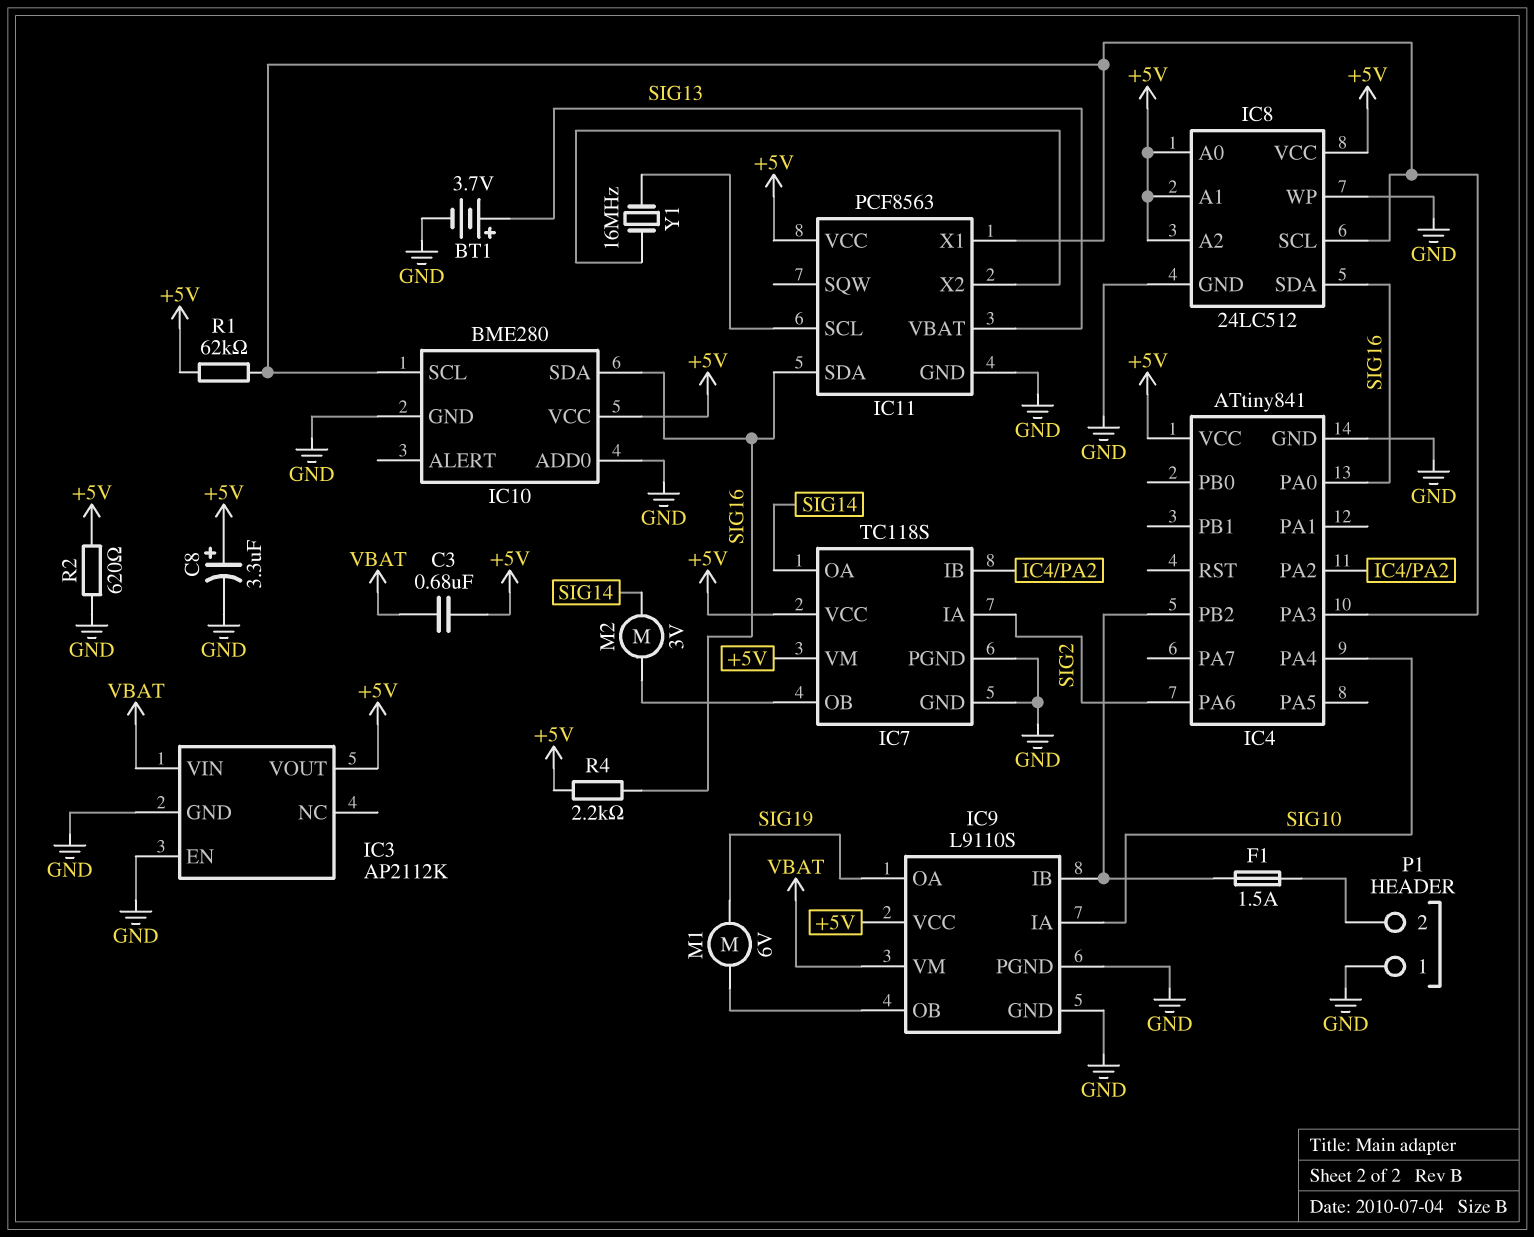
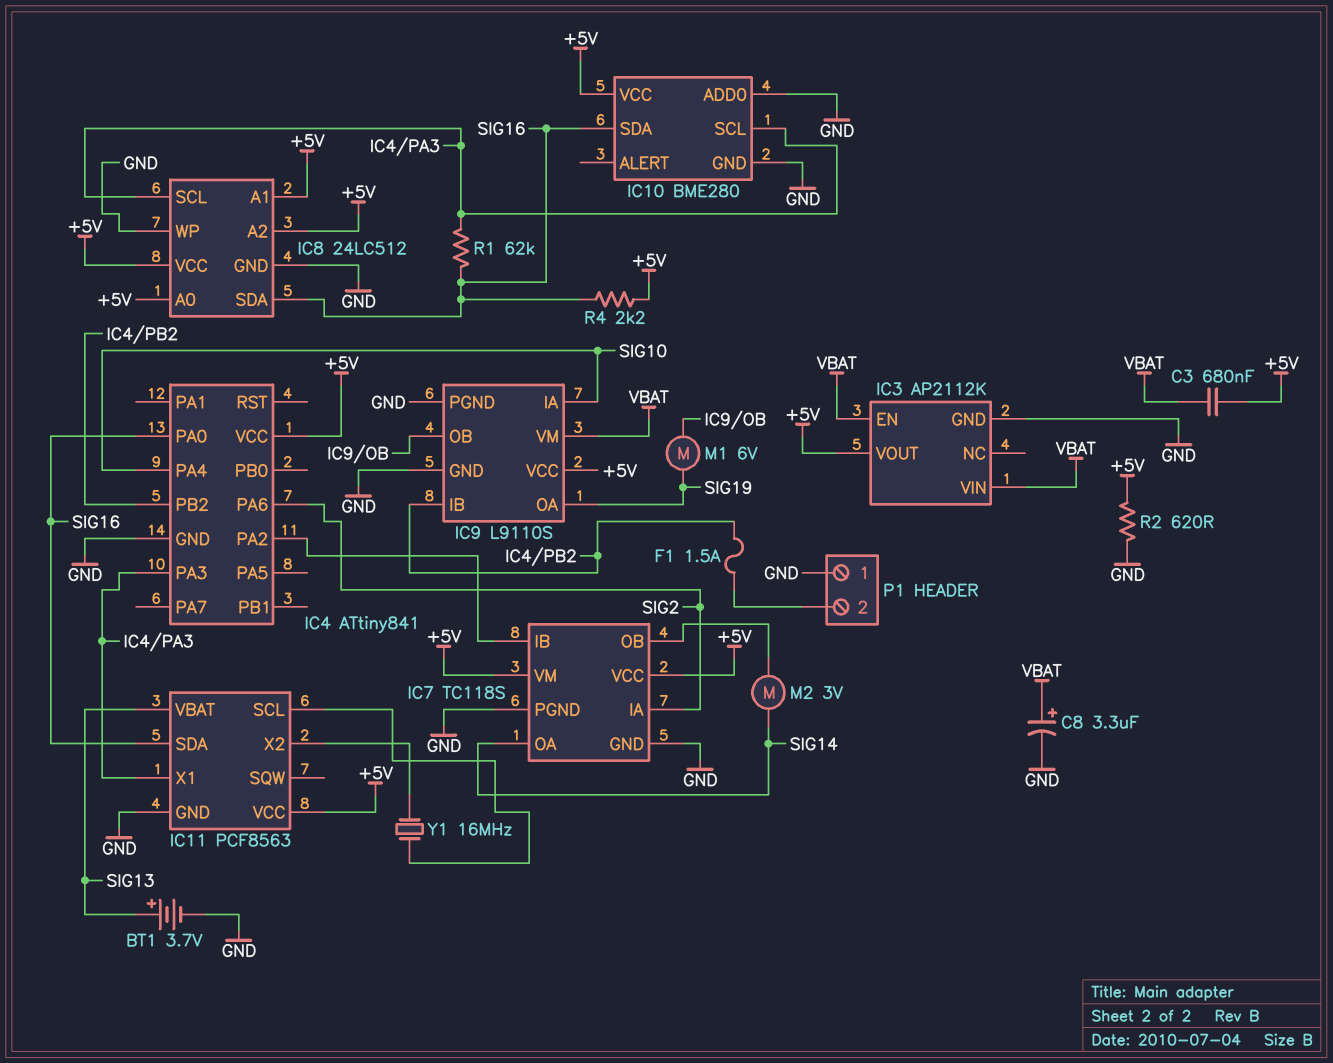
C8: 3.3uF (plus +5V, minus GND) -> 3.3uF (plus VBAT, minus GND)
IC3 pin EN: GND -> VBAT
R1: 62k (+5V, IC4/PA3) -> 62k (IC4/PA3, SIG16)

